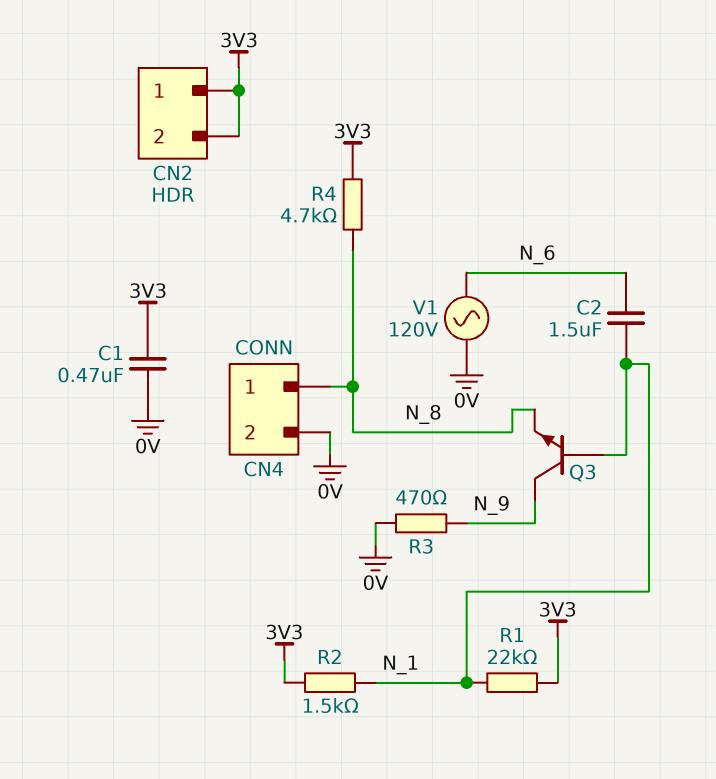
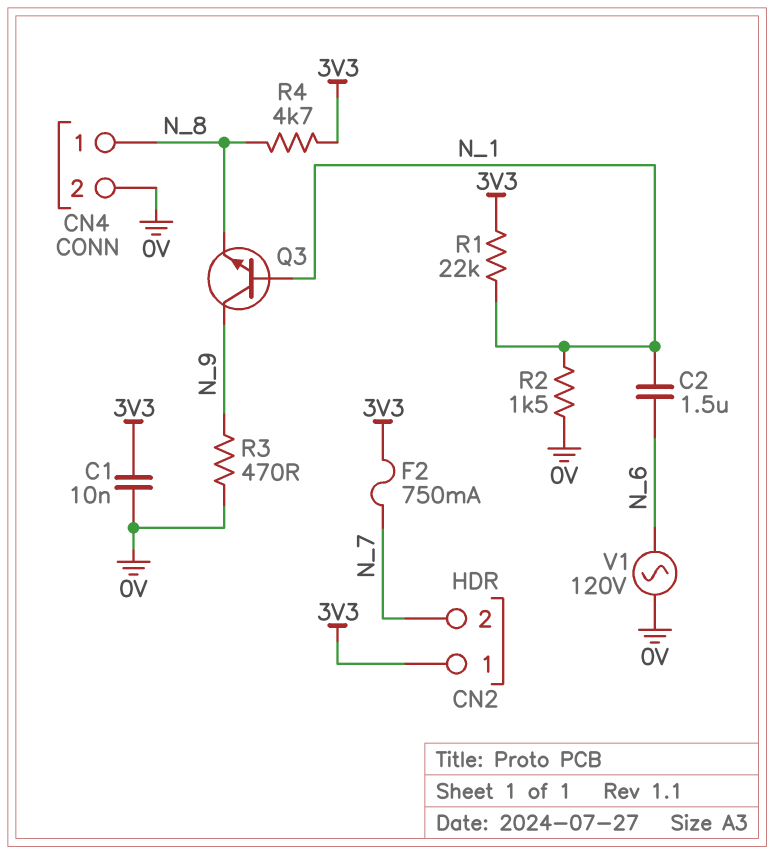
C1: 470nF (0V, 3V3) -> 10nF (0V, 3V3)
CN2 pin 2: 3V3 -> N_7
F2: none -> 750mA (3V3, N_7)
R2: 1.5k (3V3, N_1) -> 1.5k (0V, N_1)

